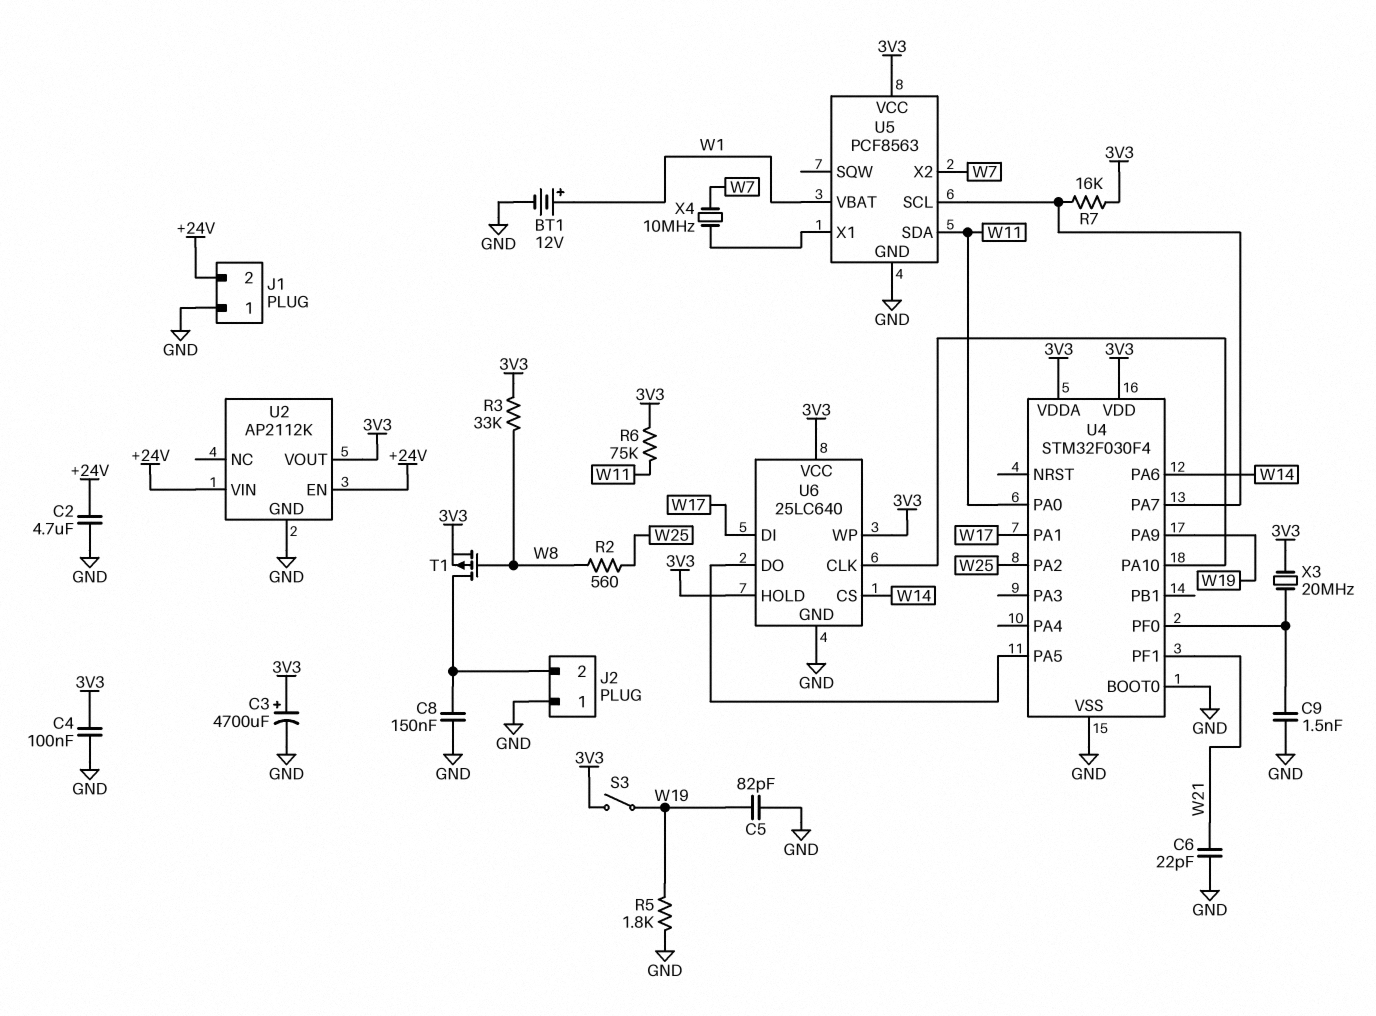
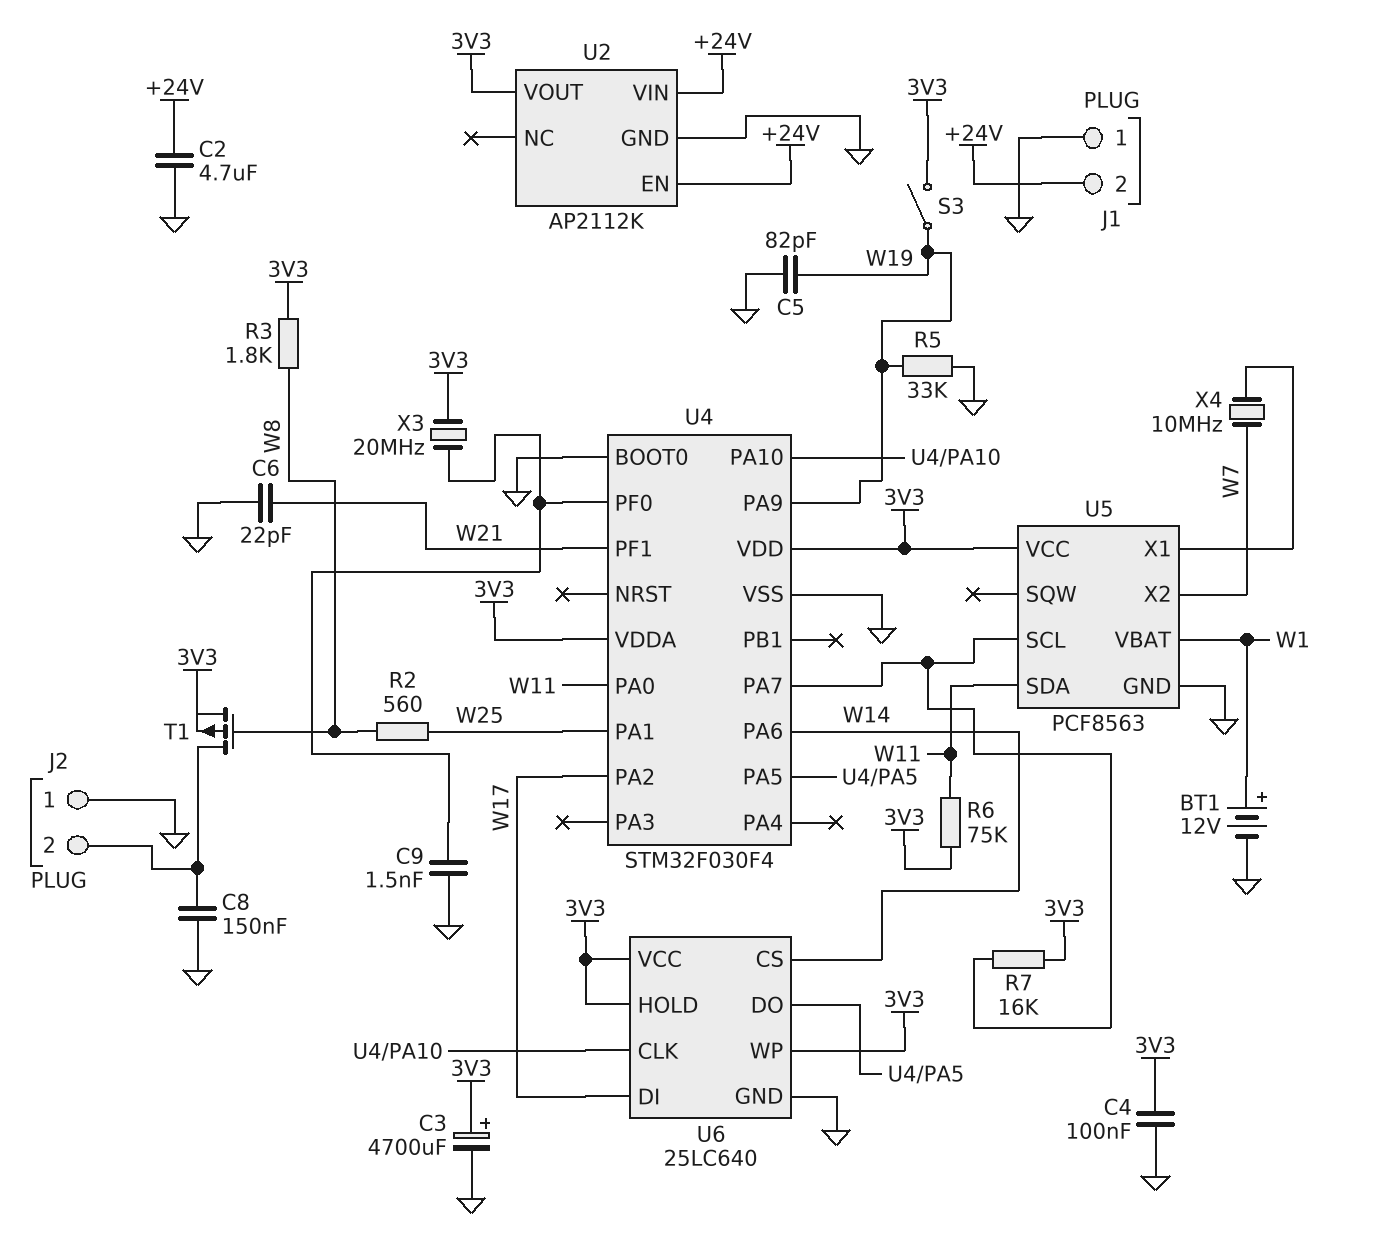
R3: 33k (3V3, W8) -> 1.8k (3V3, W8)
R5: 1.8k (GND, W19) -> 33k (GND, W19)
U4 pin PA1: W17 -> W25
U4 pin PA2: W25 -> W17

